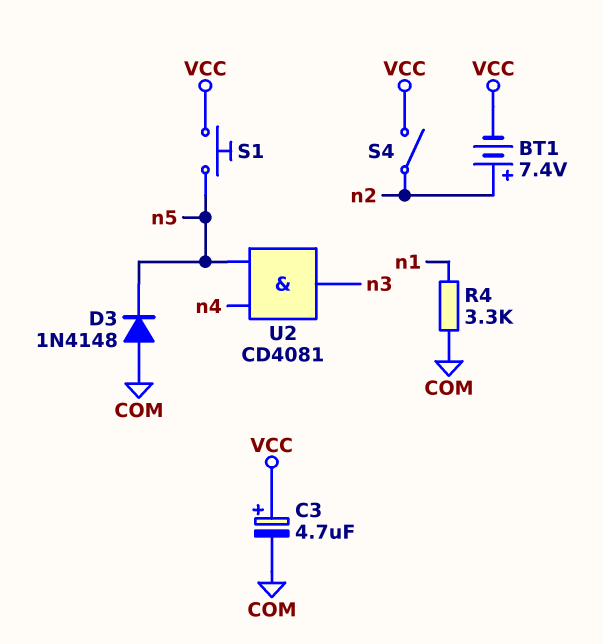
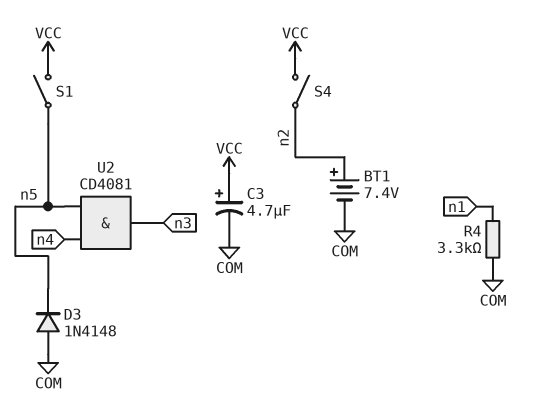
BT1: 7.4V (plus n2, minus VCC) -> 7.4V (plus n2, minus COM)
S1: button (VCC, n5) -> switch (VCC, n5)

